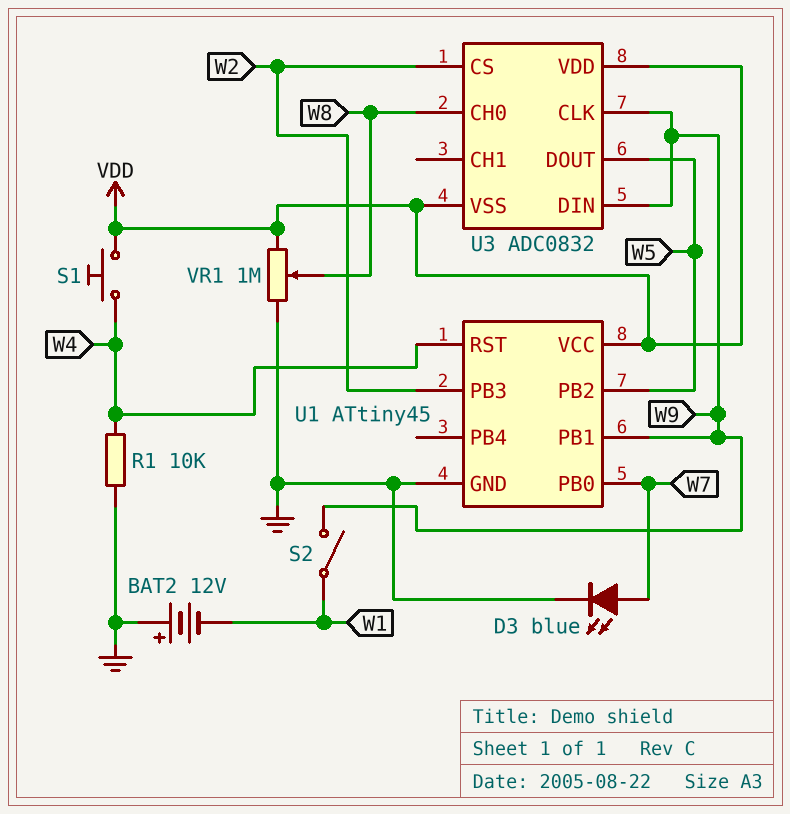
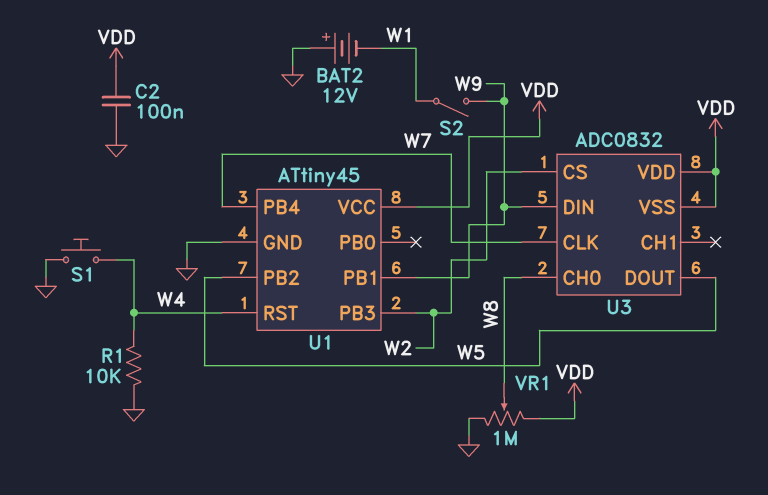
C2: none -> 100nF (GND, VDD)
D3: LED blue (A W7, K GND) -> none
S1: button (VDD, W4) -> button (GND, W4)
U1 pin PB0: W7 -> none
U1 pin PB4: none -> W7
U3 pin CLK: W9 -> W7

